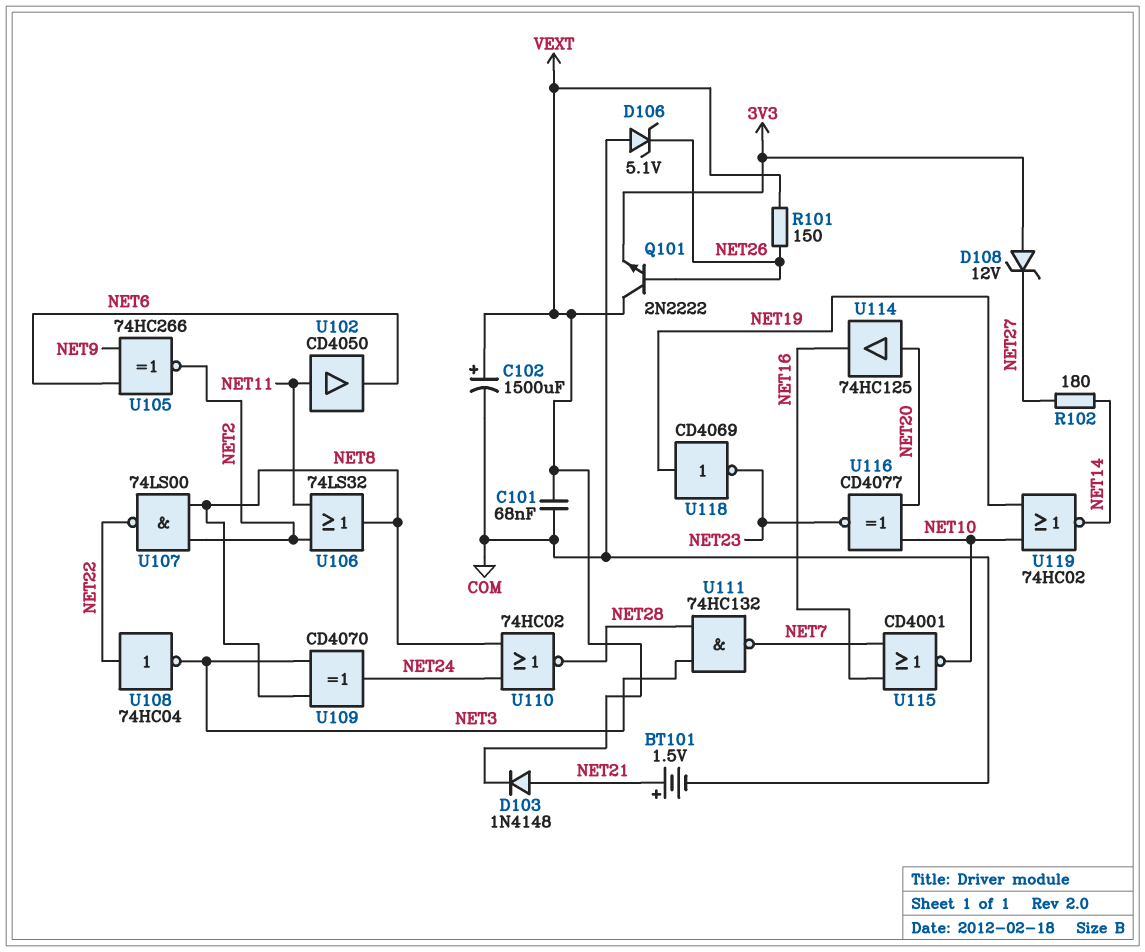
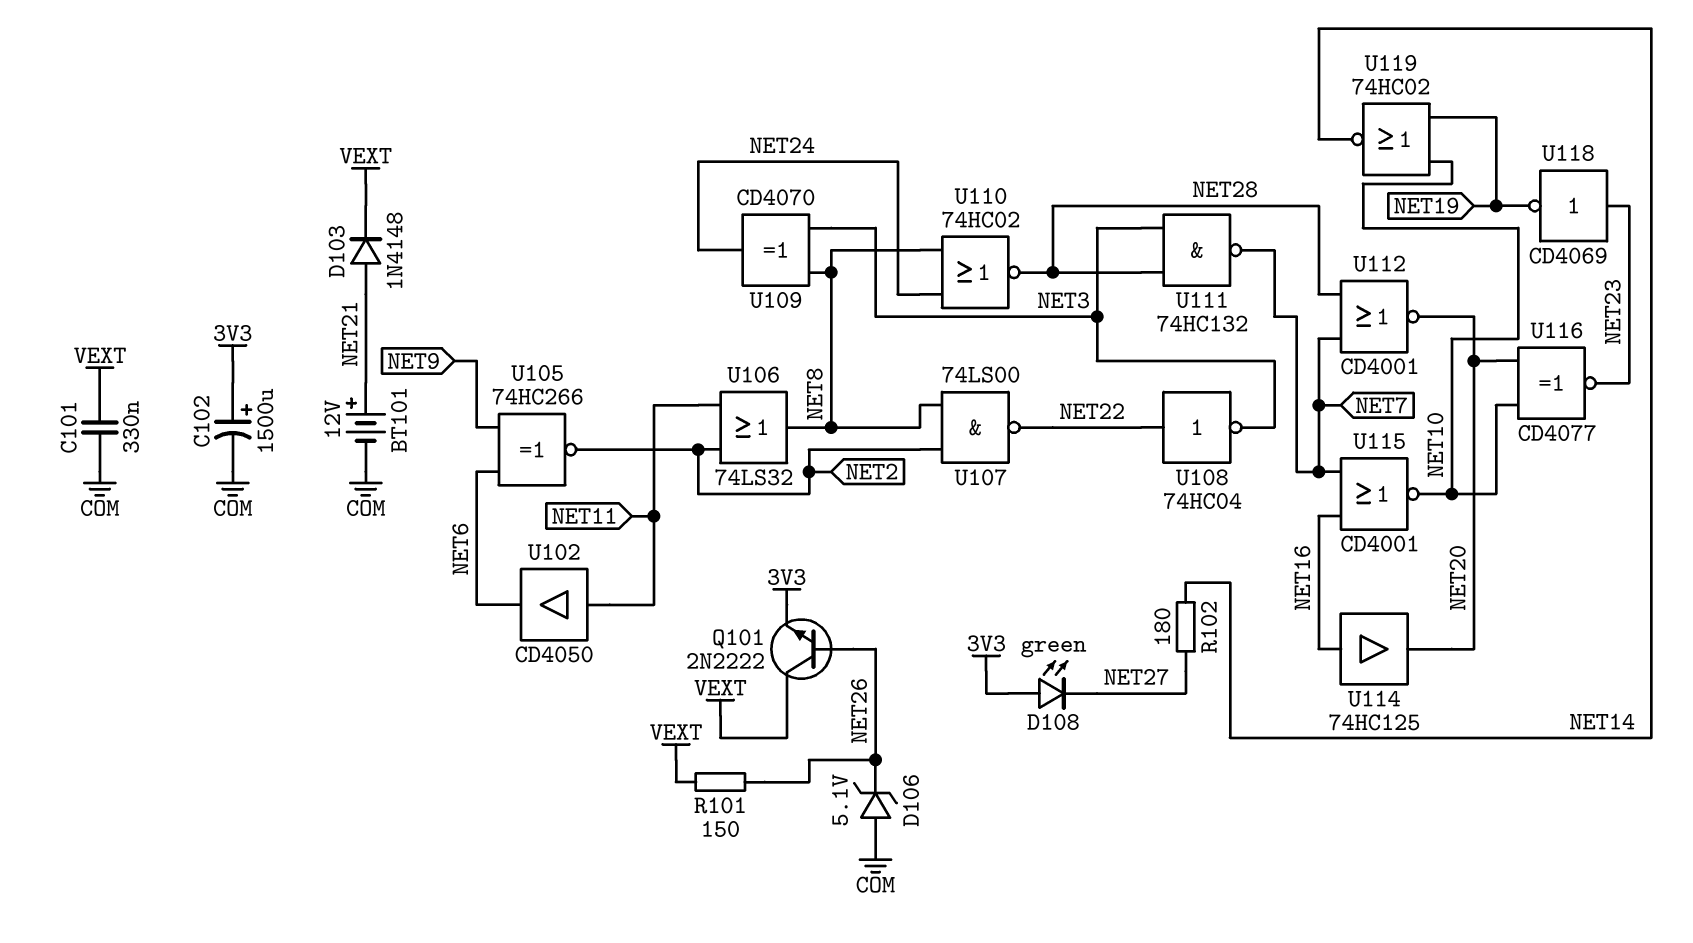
BT101: 1.5V (plus NET21, minus COM) -> 12V (plus NET21, minus COM)
C101: 68nF (COM, VEXT) -> 330nF (COM, VEXT)
C102: 1500uF (plus VEXT, minus COM) -> 1500uF (plus 3V3, minus COM)
D108: zener 12V (A 3V3, K NET27) -> LED green (A 3V3, K NET27)
U112: none -> NOR CD4001 (in NET7, in NET28, out NET20)
U114: buffer 74HC125 (in NET20, out NET16) -> buffer 74HC125 (in NET16, out NET20)
U118: NOT CD4069 (in NET19, out NET23) -> NOT CD4069 (in NET23, out NET19)

